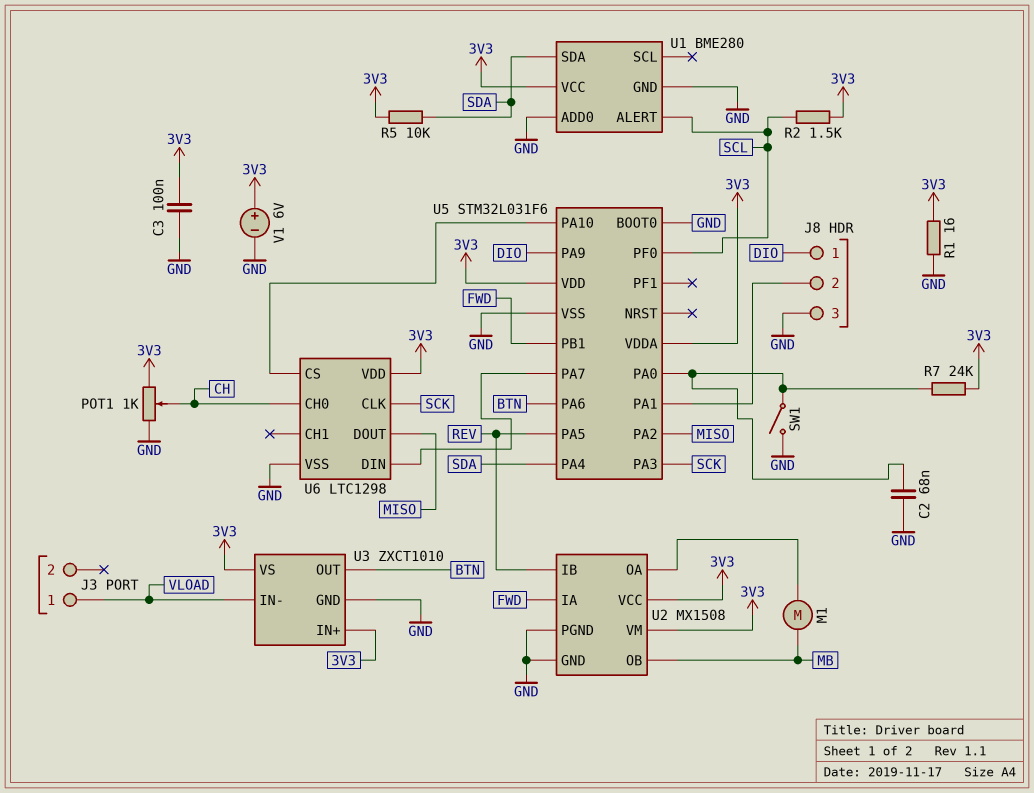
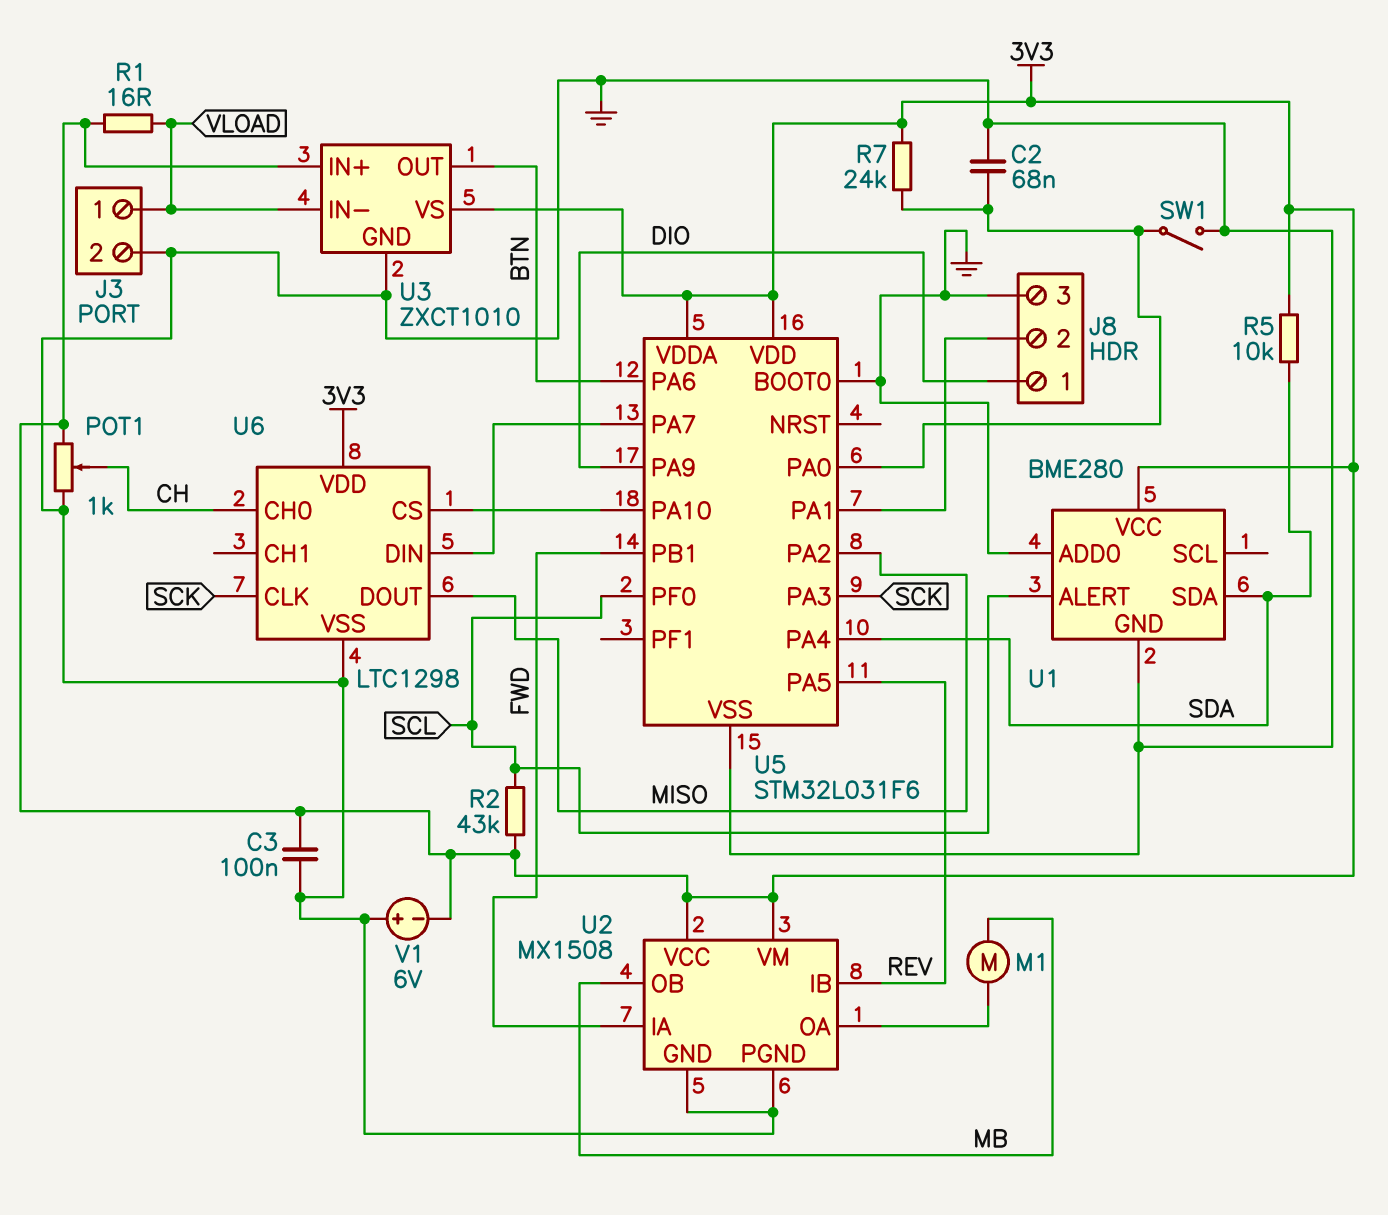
J3 pin 2: none -> GND
R1: 16 (3V3, GND) -> 16 (3V3, VLOAD)
R2: 1.5k (3V3, SCL) -> 43k (3V3, SCL)
V1: 6V (plus 3V3, minus GND) -> 6V (plus GND, minus 3V3)

